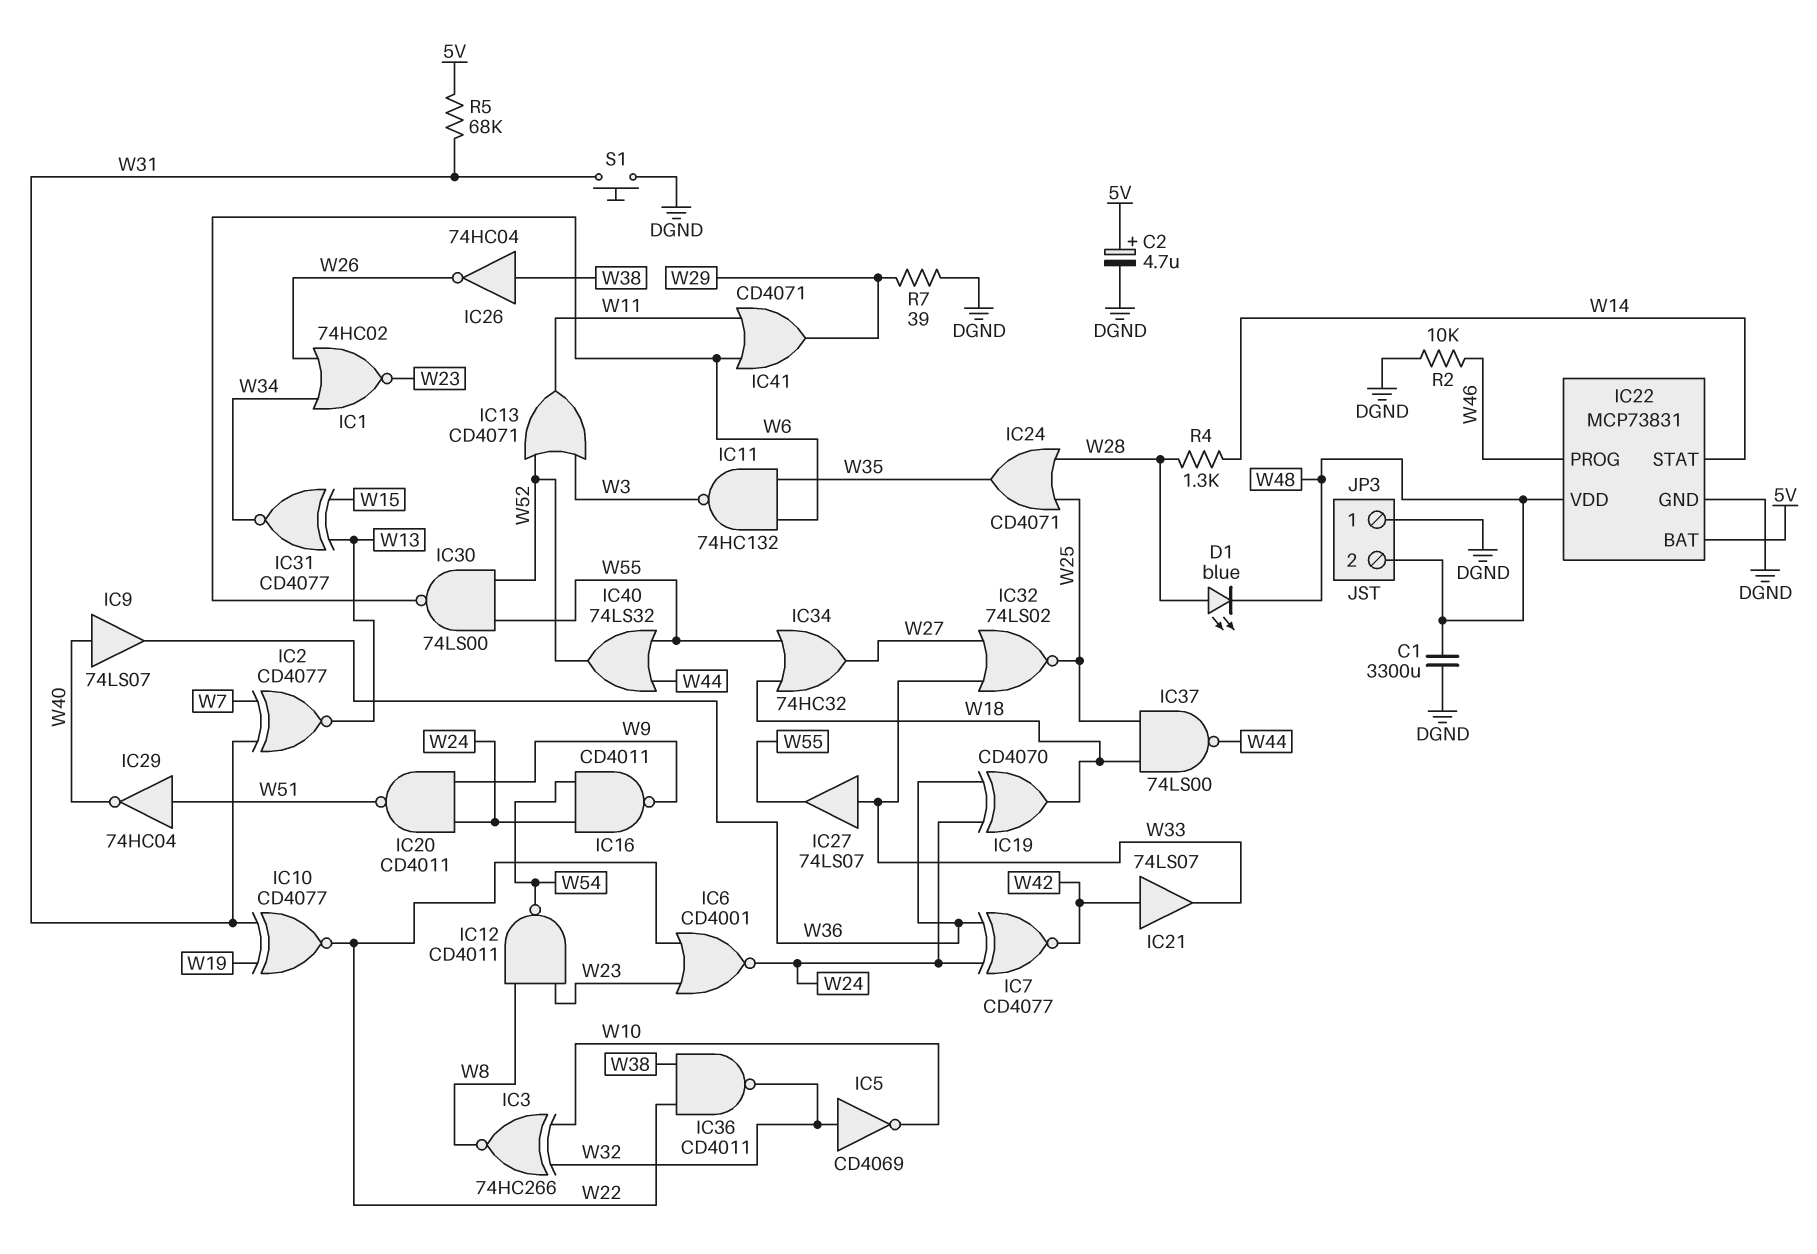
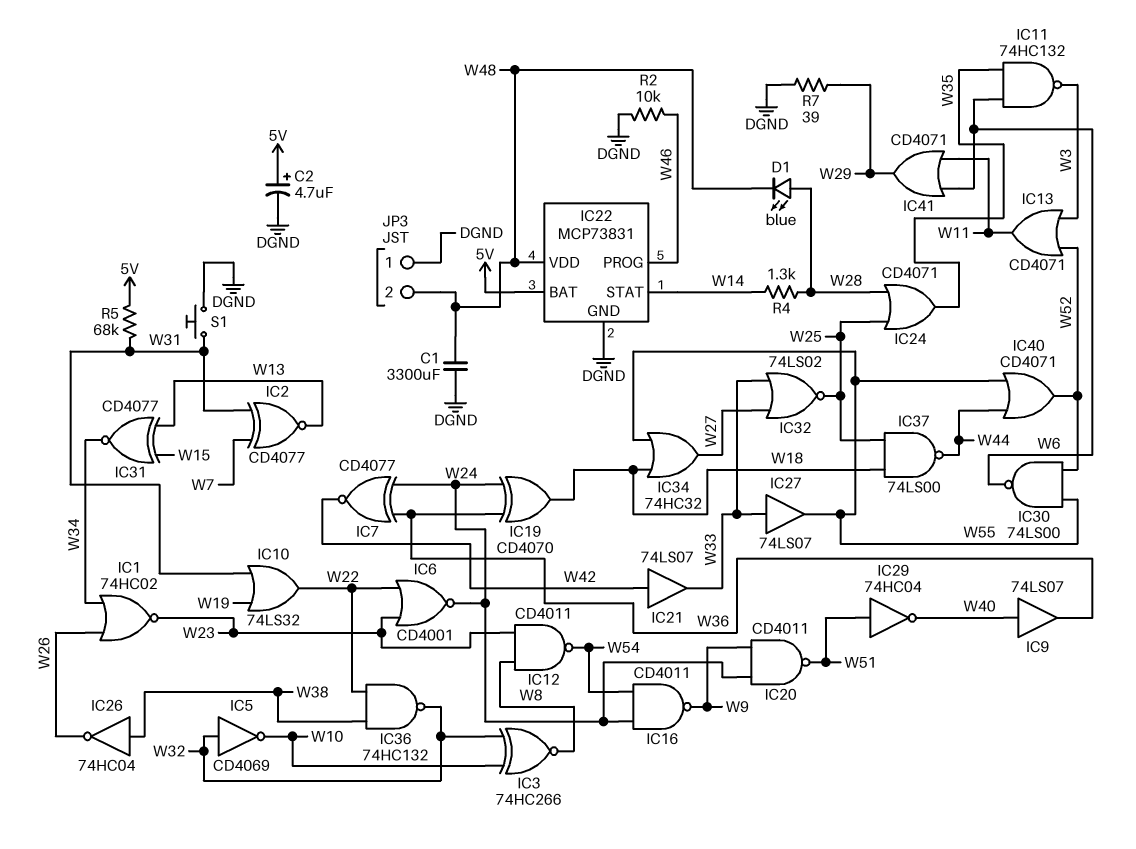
IC10: XNOR CD4077 (in W19, in W31, out W22) -> OR 74LS32 (in W19, in W31, out W22)
IC36: NAND CD4011 (in W22, in W38, out W32) -> NAND 74HC132 (in W22, in W38, out W32)
IC40: OR 74LS32 (in W44, in W55, out W52) -> OR CD4071 (in W44, in W55, out W52)

